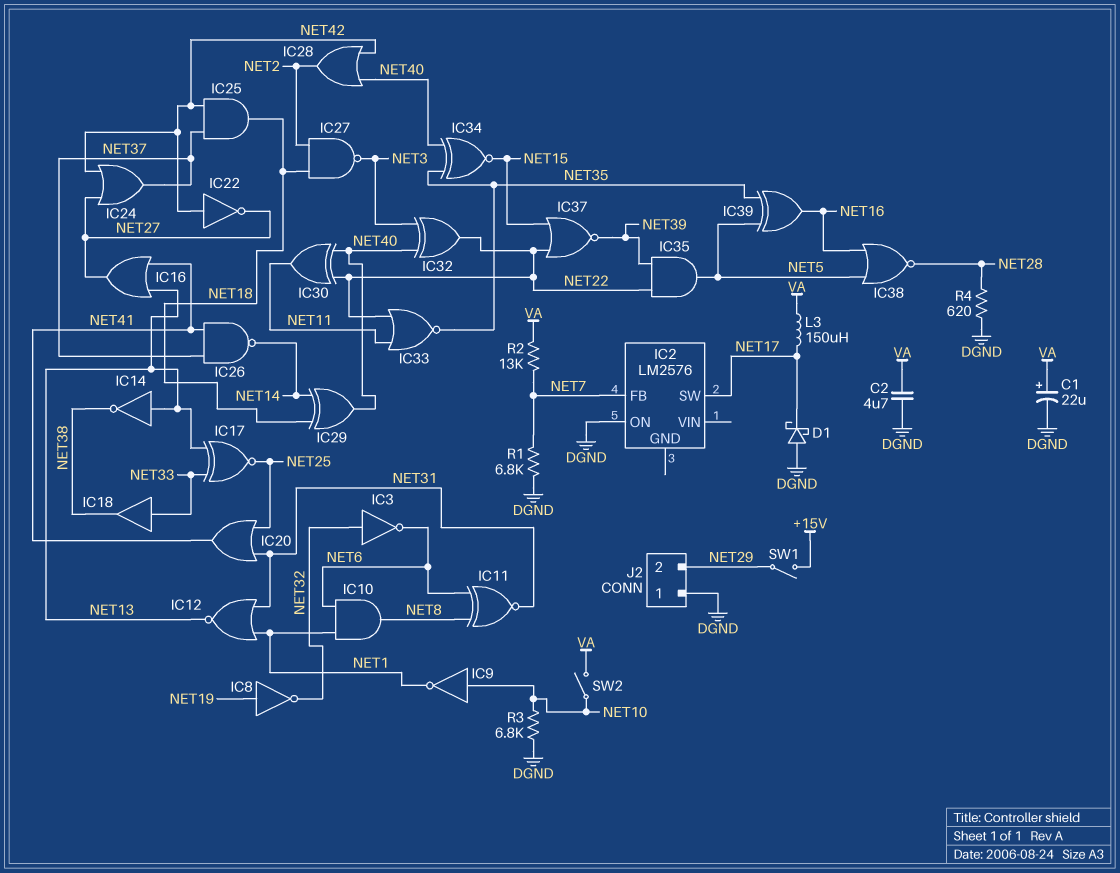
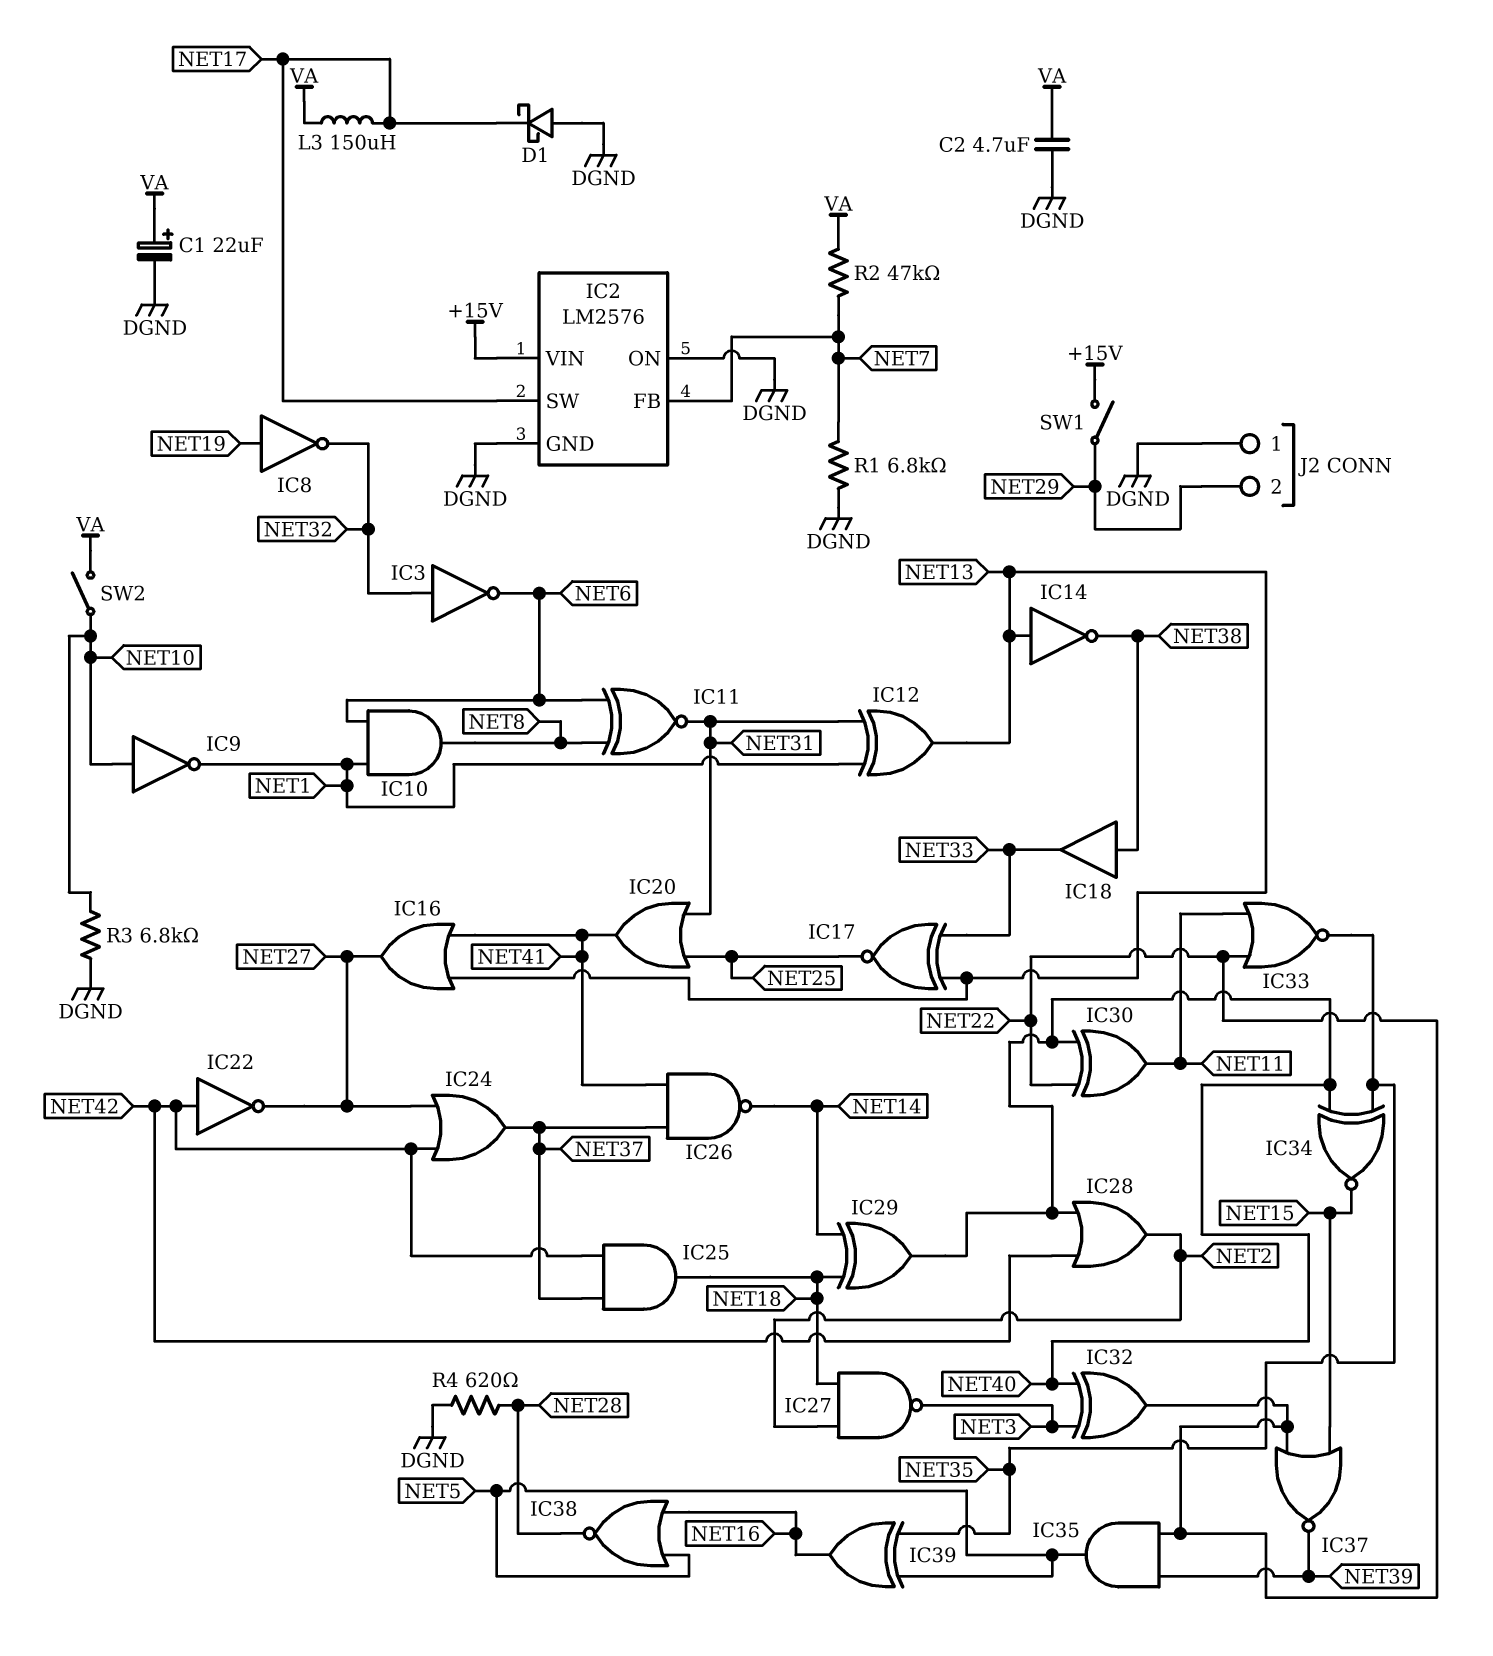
IC2 pin GND: none -> DGND
IC2 pin VIN: none -> +15V
IC12: NOR (in NET1, in NET31, out NET13) -> XOR (in NET1, in NET31, out NET13)
IC18: buffer (in NET33, out NET38) -> buffer (in NET38, out NET33)
R2: 13k (NET7, VA) -> 47k (NET7, VA)

